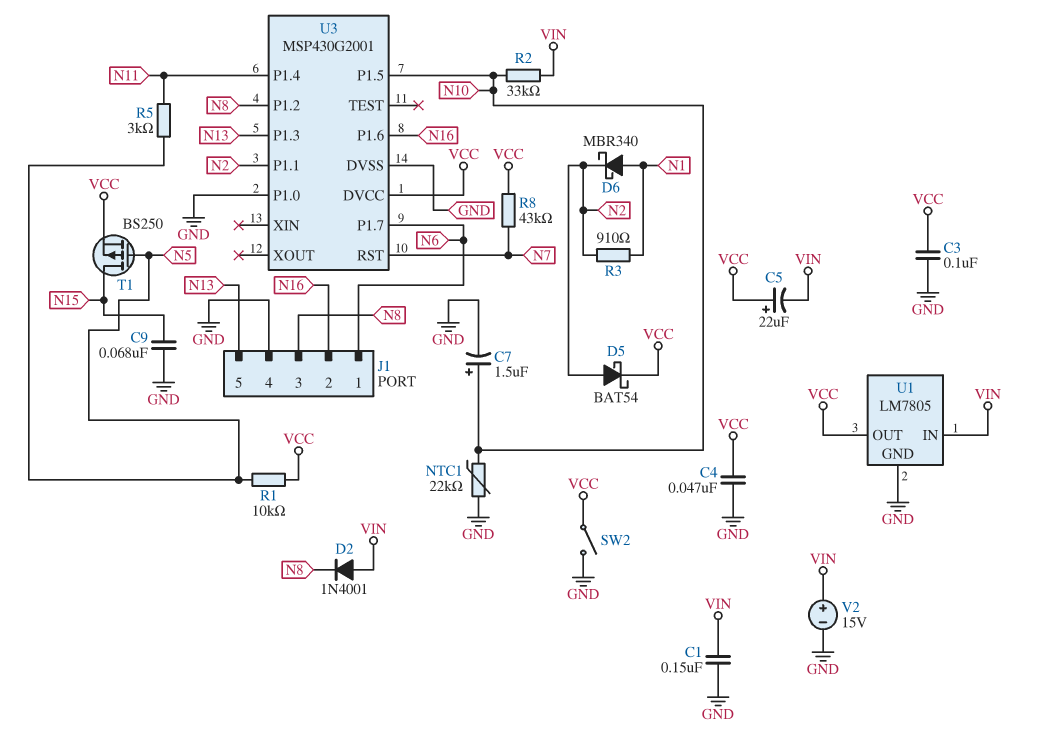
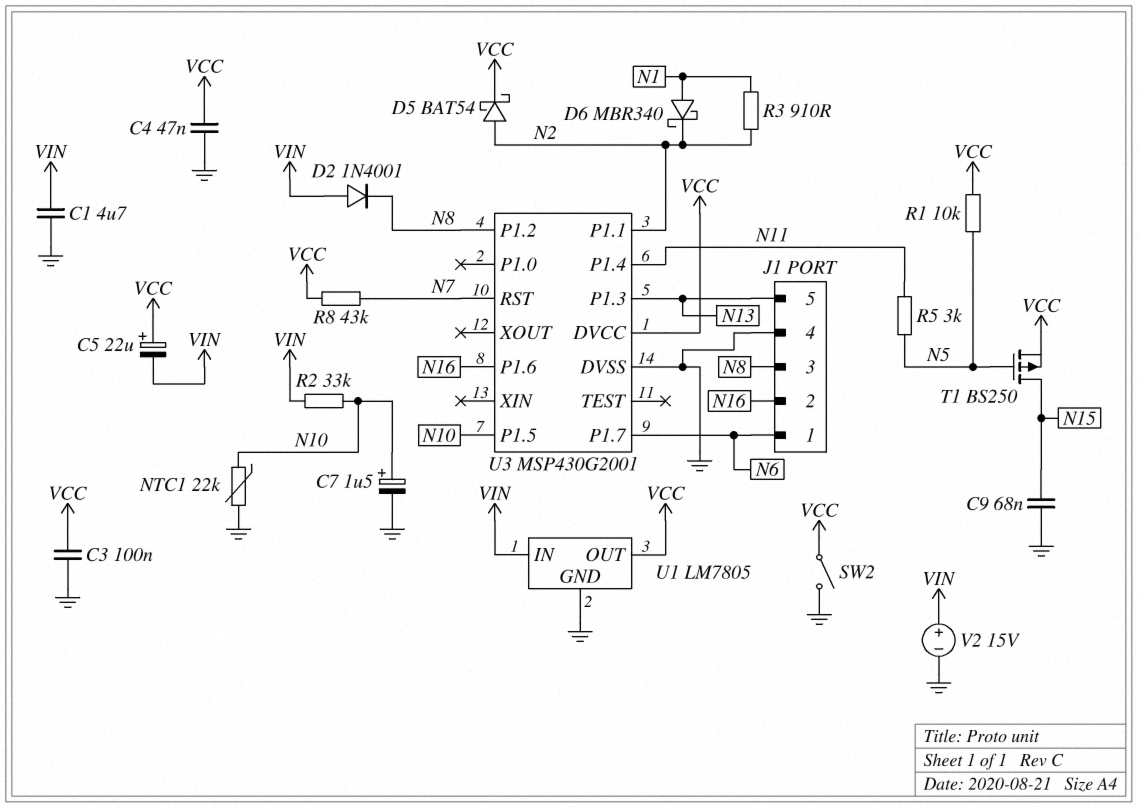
C1: 150nF (GND, VIN) -> 4.7uF (GND, VIN)
U3 pin P1.0: GND -> none

